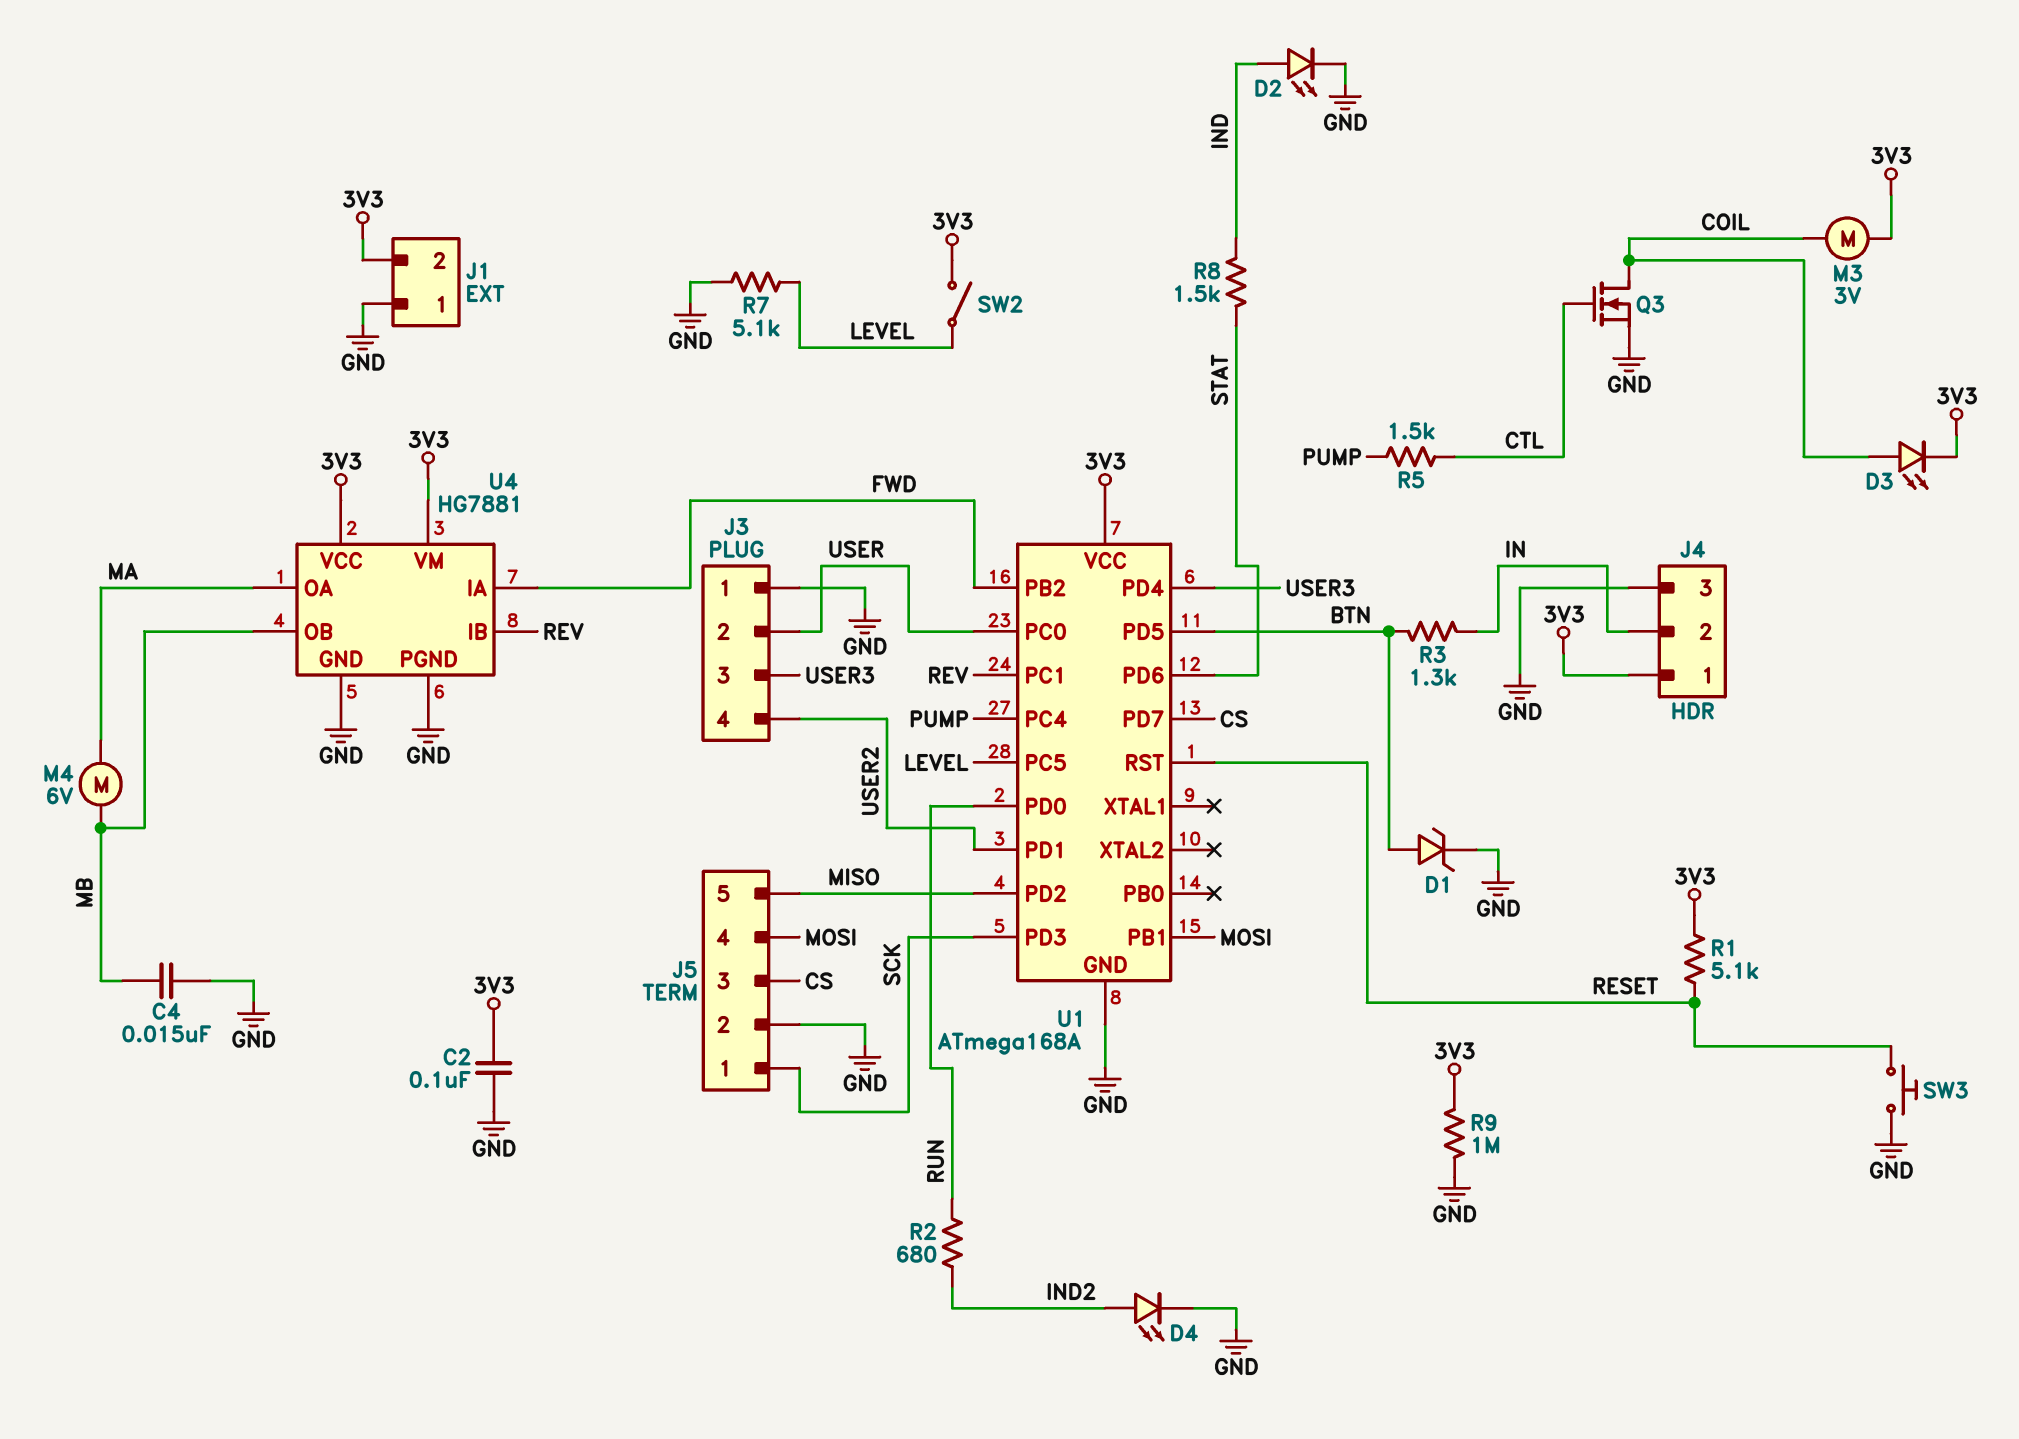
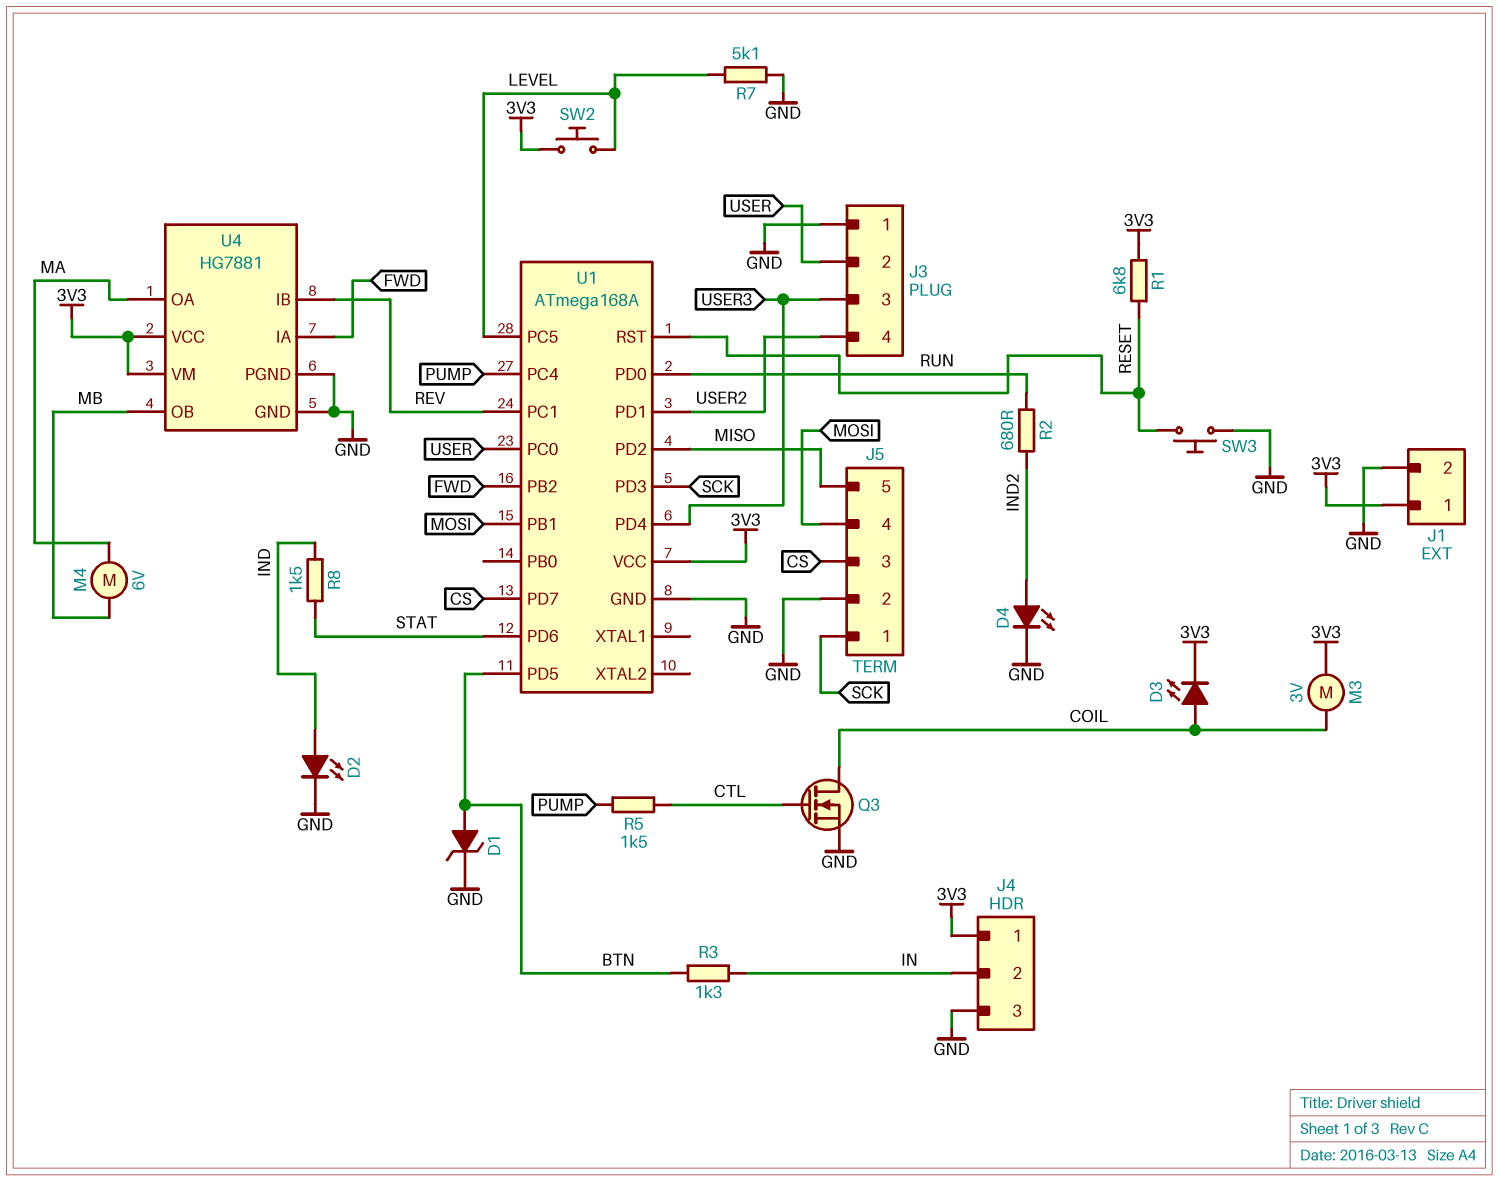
C2: 100nF (3V3, GND) -> none
C4: 15nF (GND, MB) -> none
J1 pin 1: GND -> 3V3
J1 pin 2: 3V3 -> GND
R1: 5.1k (3V3, RESET) -> 6.8k (3V3, RESET)
R9: 1M (3V3, GND) -> none
SW2: switch (3V3, LEVEL) -> button (3V3, LEVEL)

